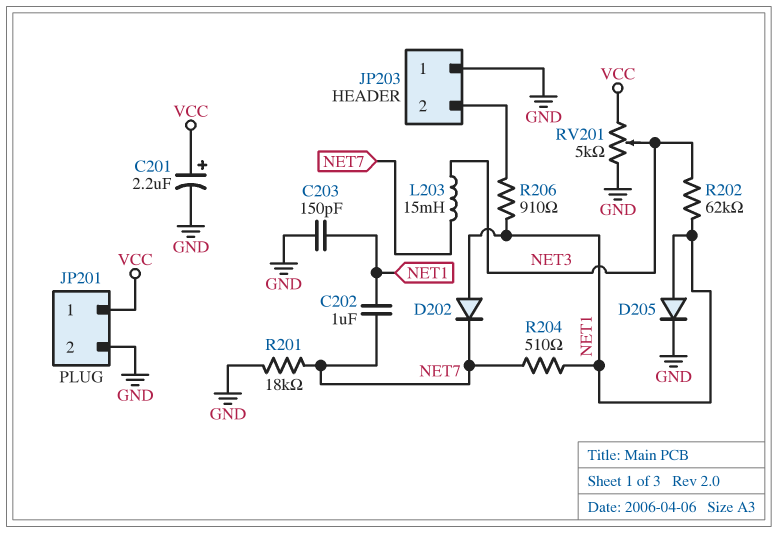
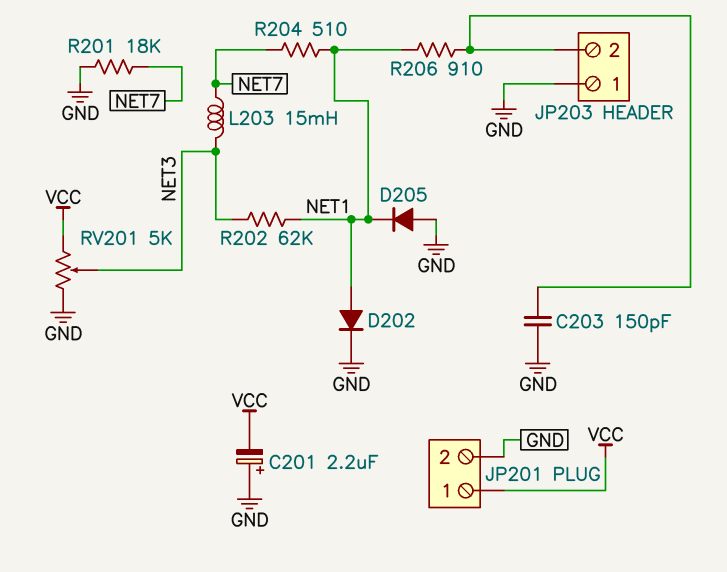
C201: 2.2uF (plus VCC, minus GND) -> 2.2uF (plus GND, minus VCC)
C202: 1uF (NET1, NET7) -> none
C203: 150pF (GND, NET1) -> 150pF (GND, JP203/2)
D202: diode (A NET1, K NET7) -> diode (A NET1, K GND)
D205: diode (A NET1, K GND) -> diode (A GND, K NET1)

